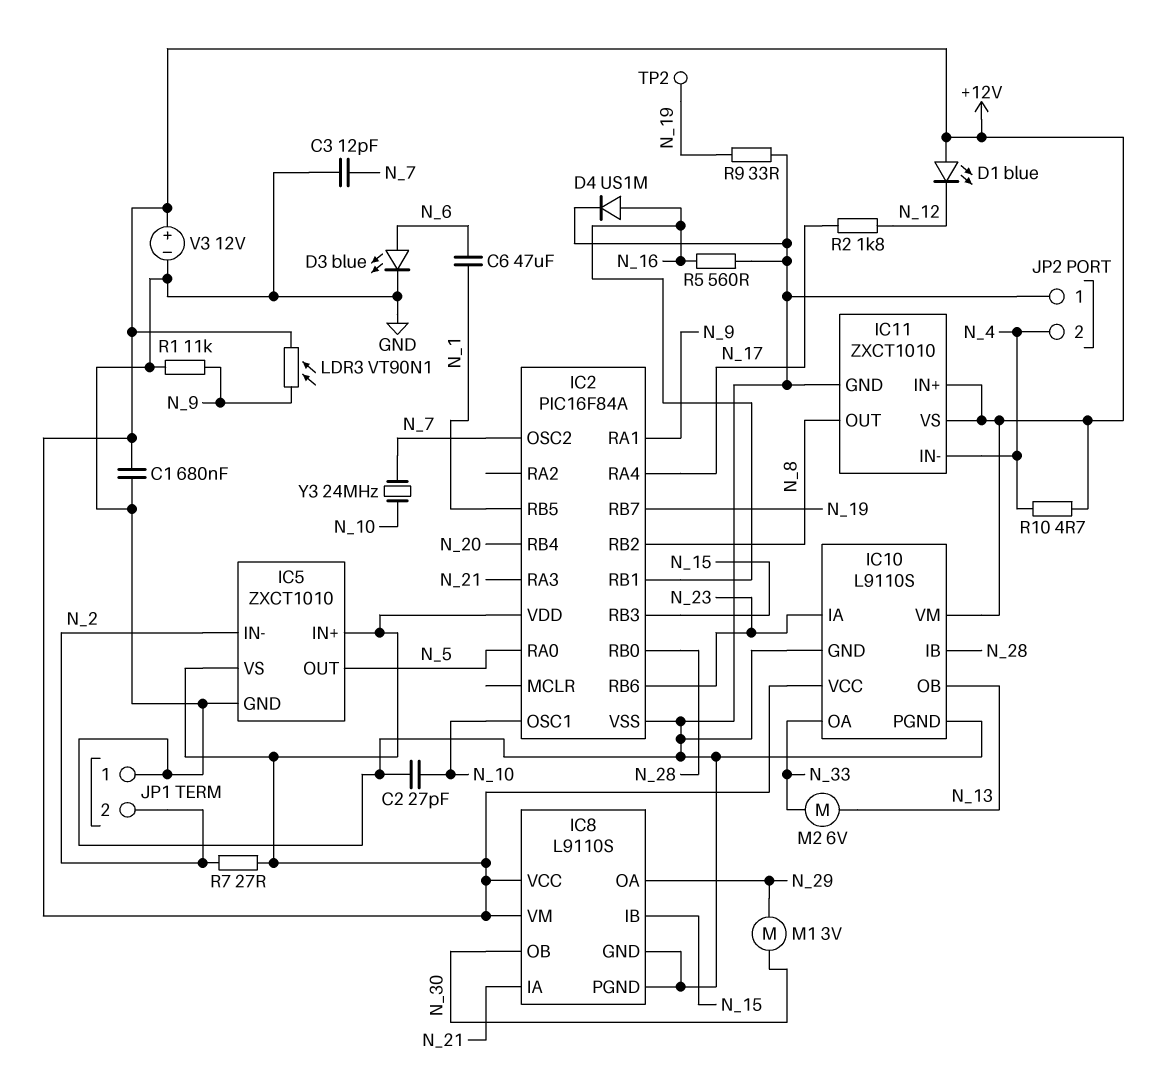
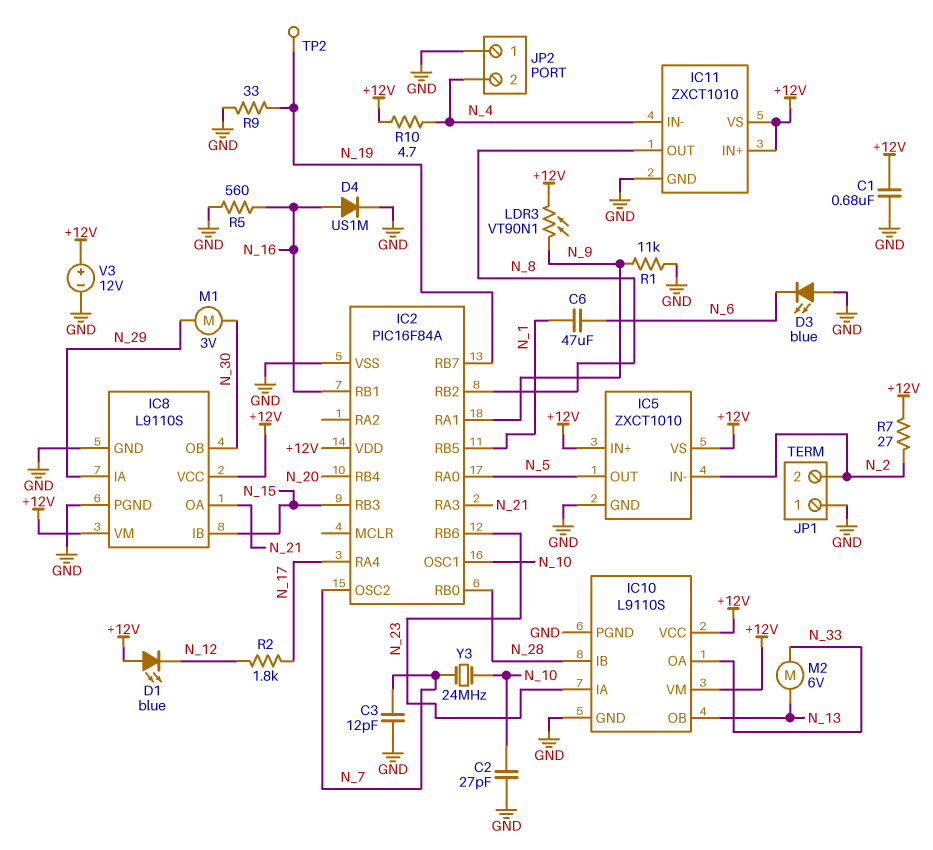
D3: LED blue (A N_6, K GND) -> LED blue (A GND, K N_6)
IC8 pin IA: N_21 -> N_29
IC8 pin OA: N_29 -> N_21

